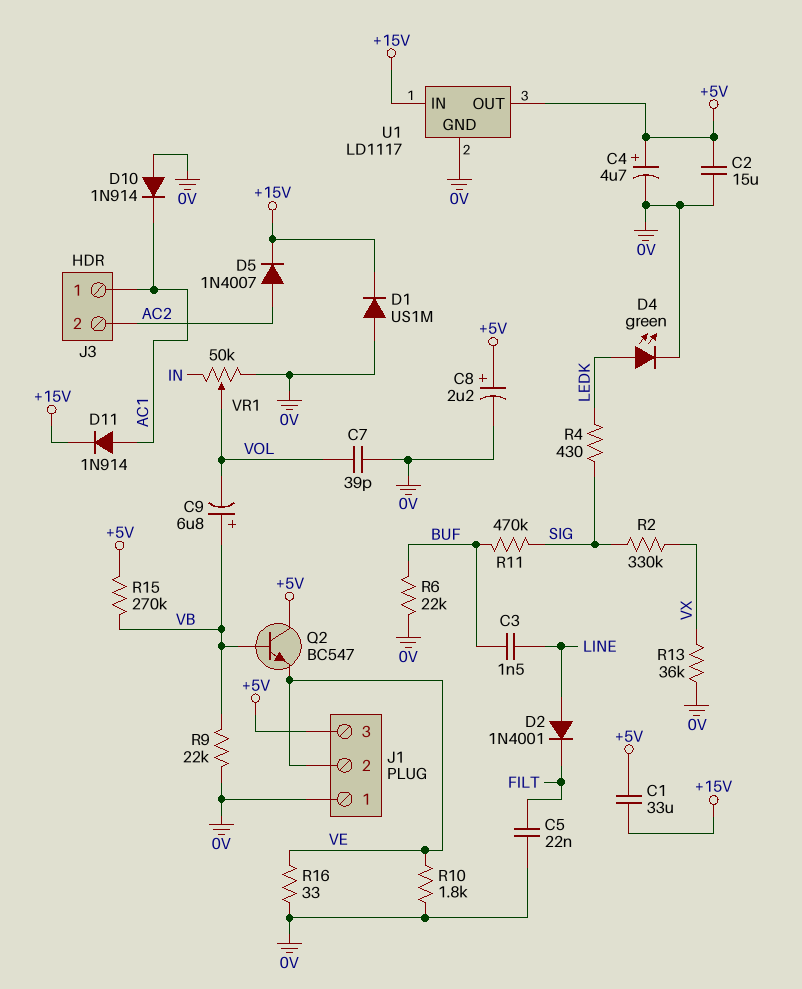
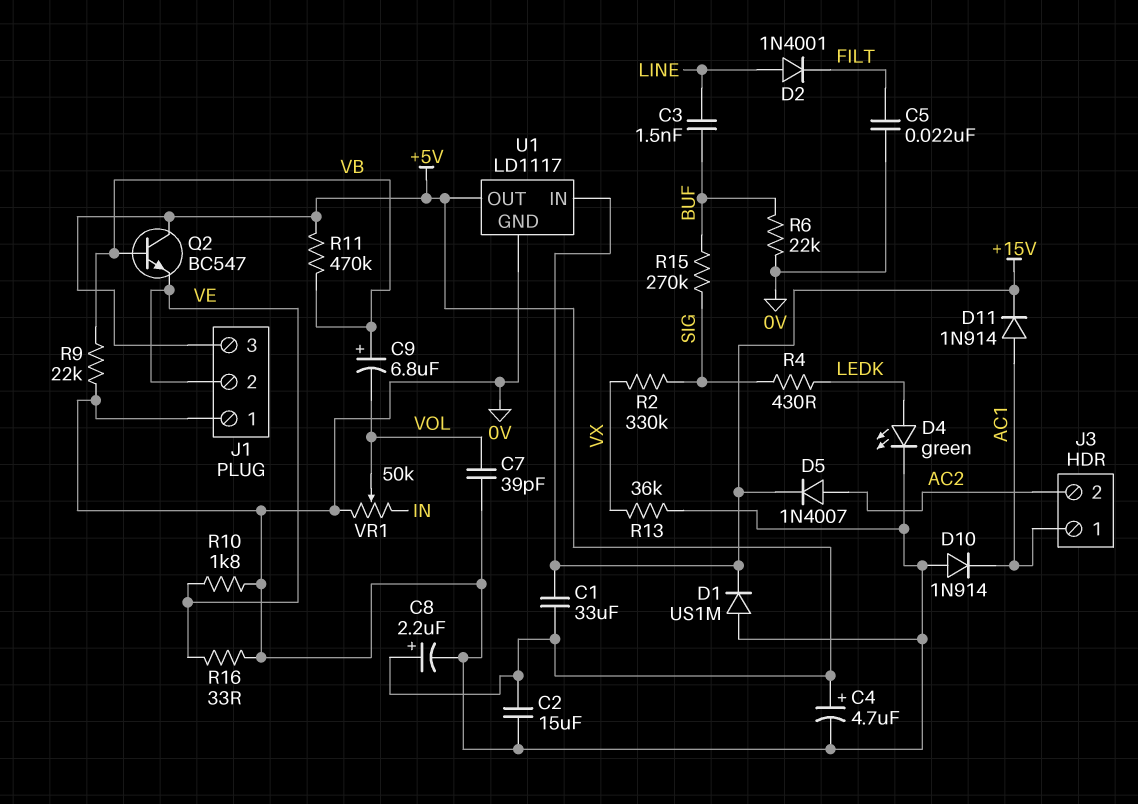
R11: 470k (BUF, SIG) -> 470k (+5V, VB)
R15: 270k (+5V, VB) -> 270k (BUF, SIG)

